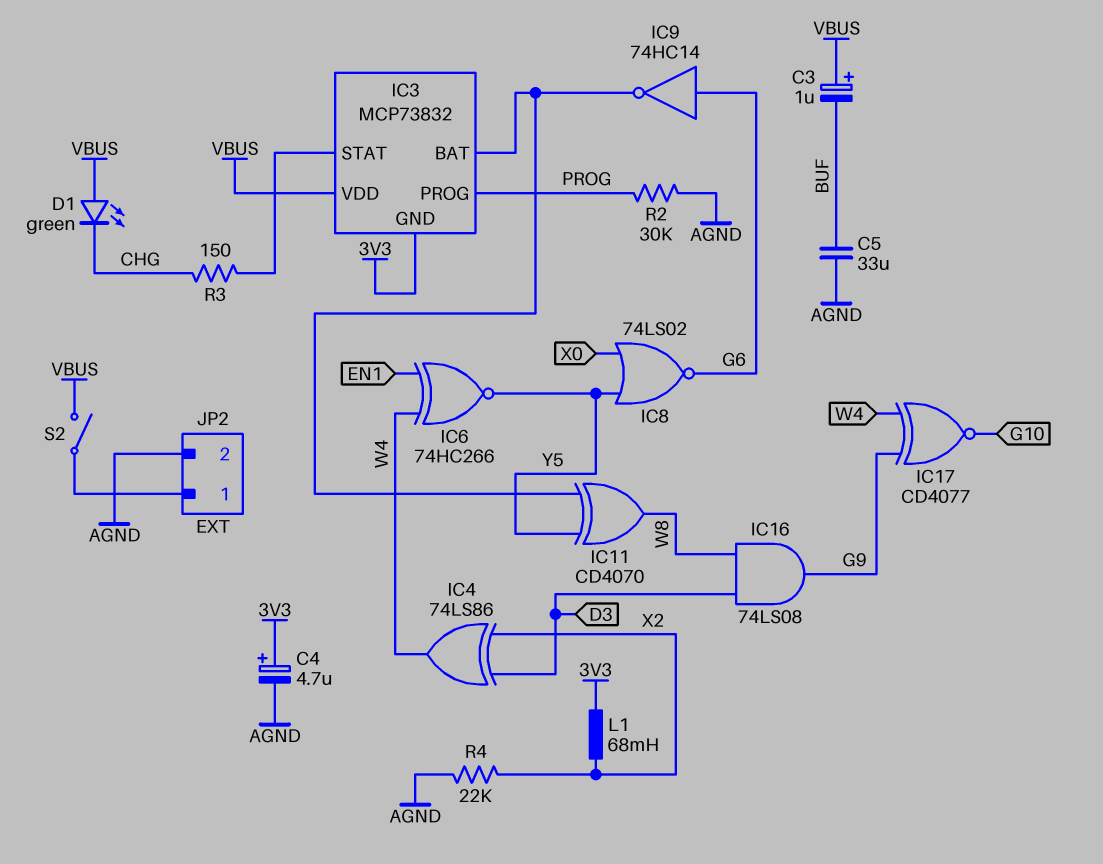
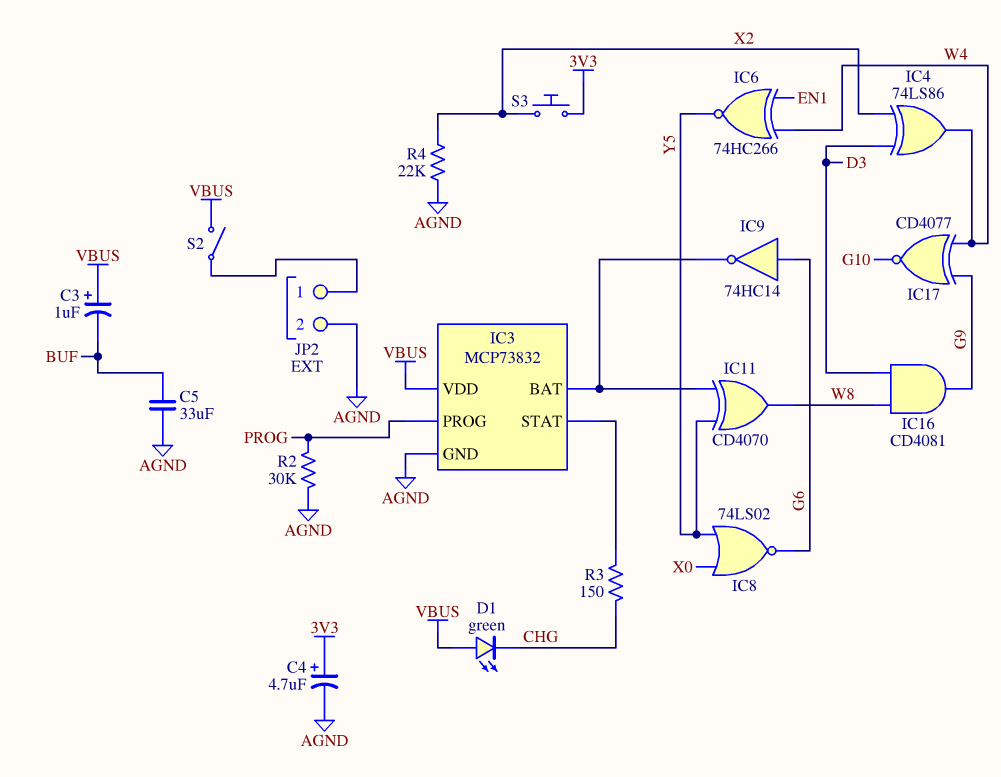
IC3 pin GND: 3V3 -> AGND
IC16: AND 74LS08 (in D3, in W8, out G9) -> AND CD4081 (in D3, in W8, out G9)
L1: 68mH (3V3, X2) -> none
S3: none -> button (3V3, X2)

